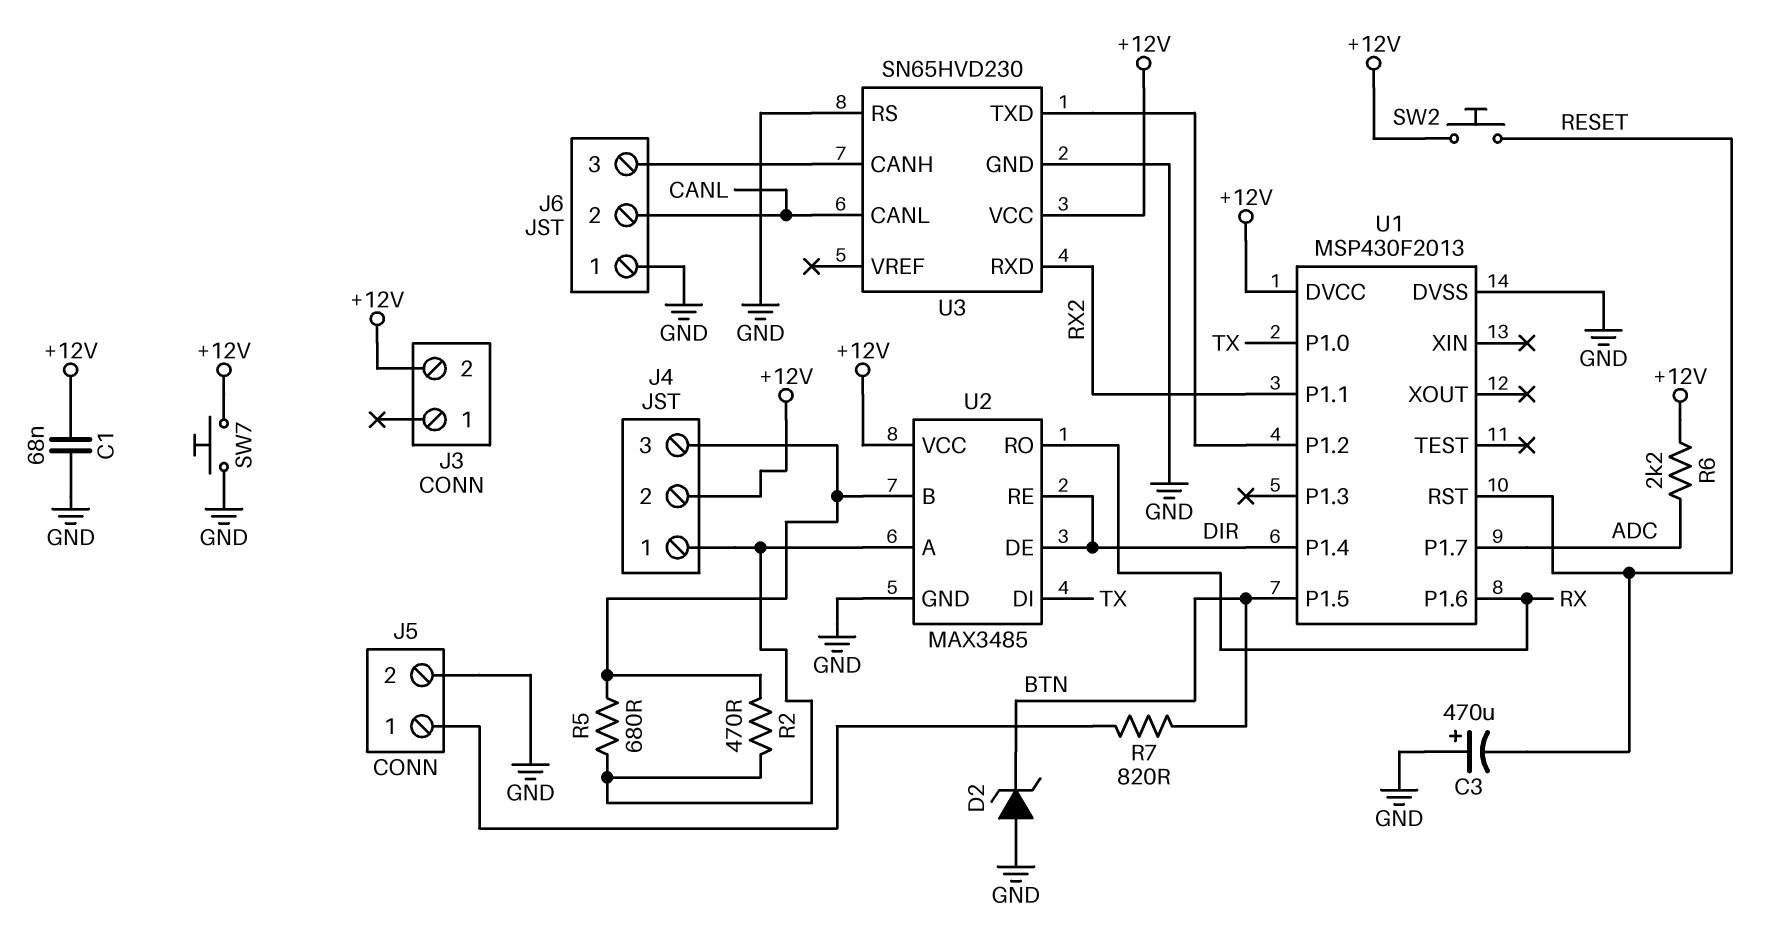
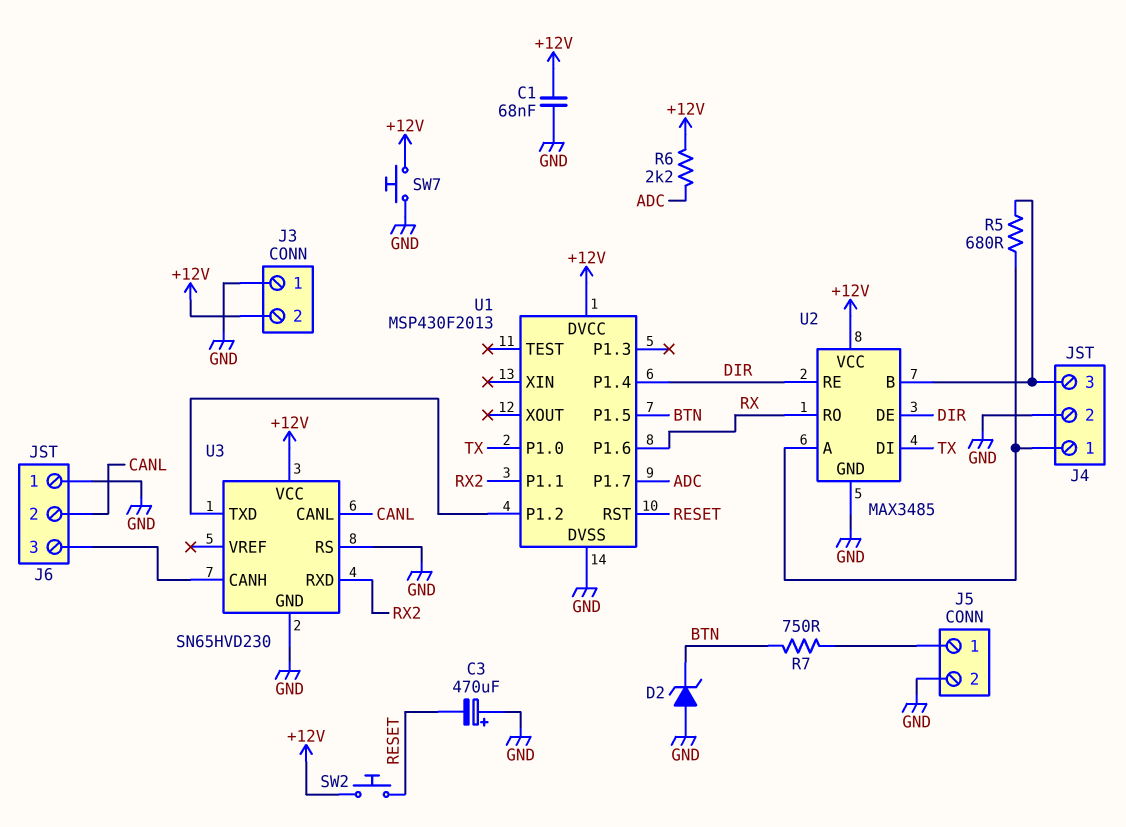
J3 pin 1: none -> GND
J4 pin 2: +12V -> GND
R2: 470 (J4/1, J4/3) -> none
R7: 820 (BTN, J5/1) -> 750 (BTN, J5/1)

